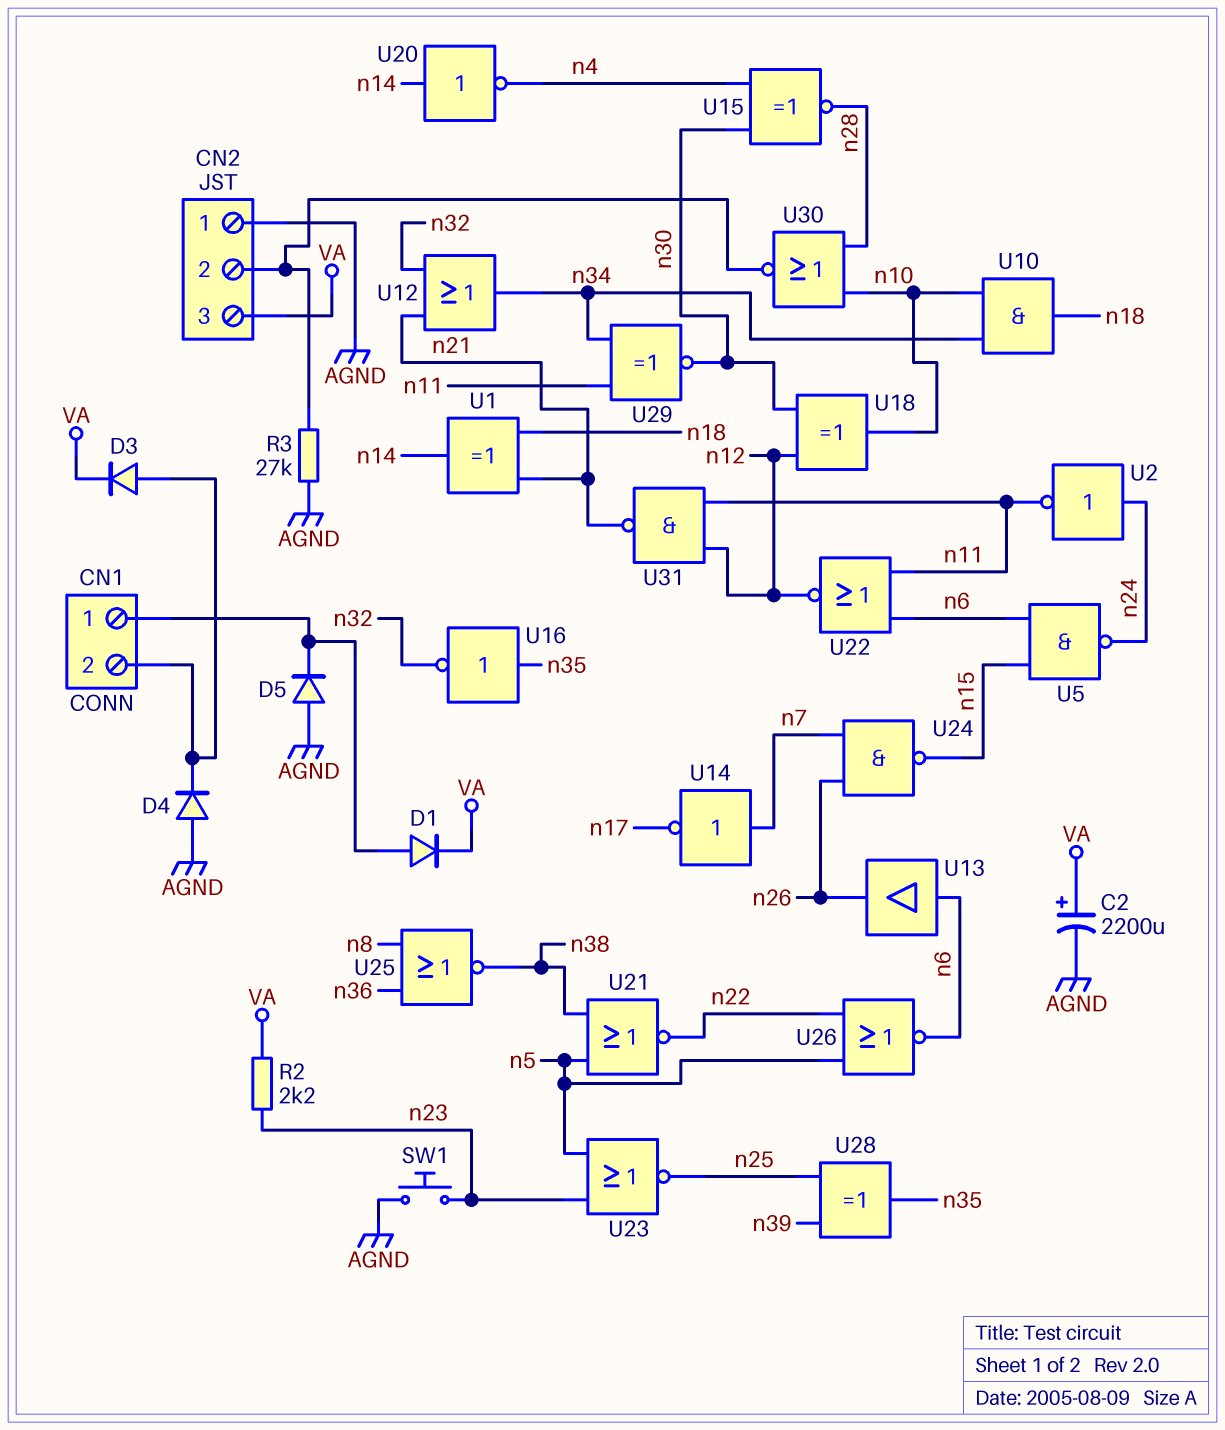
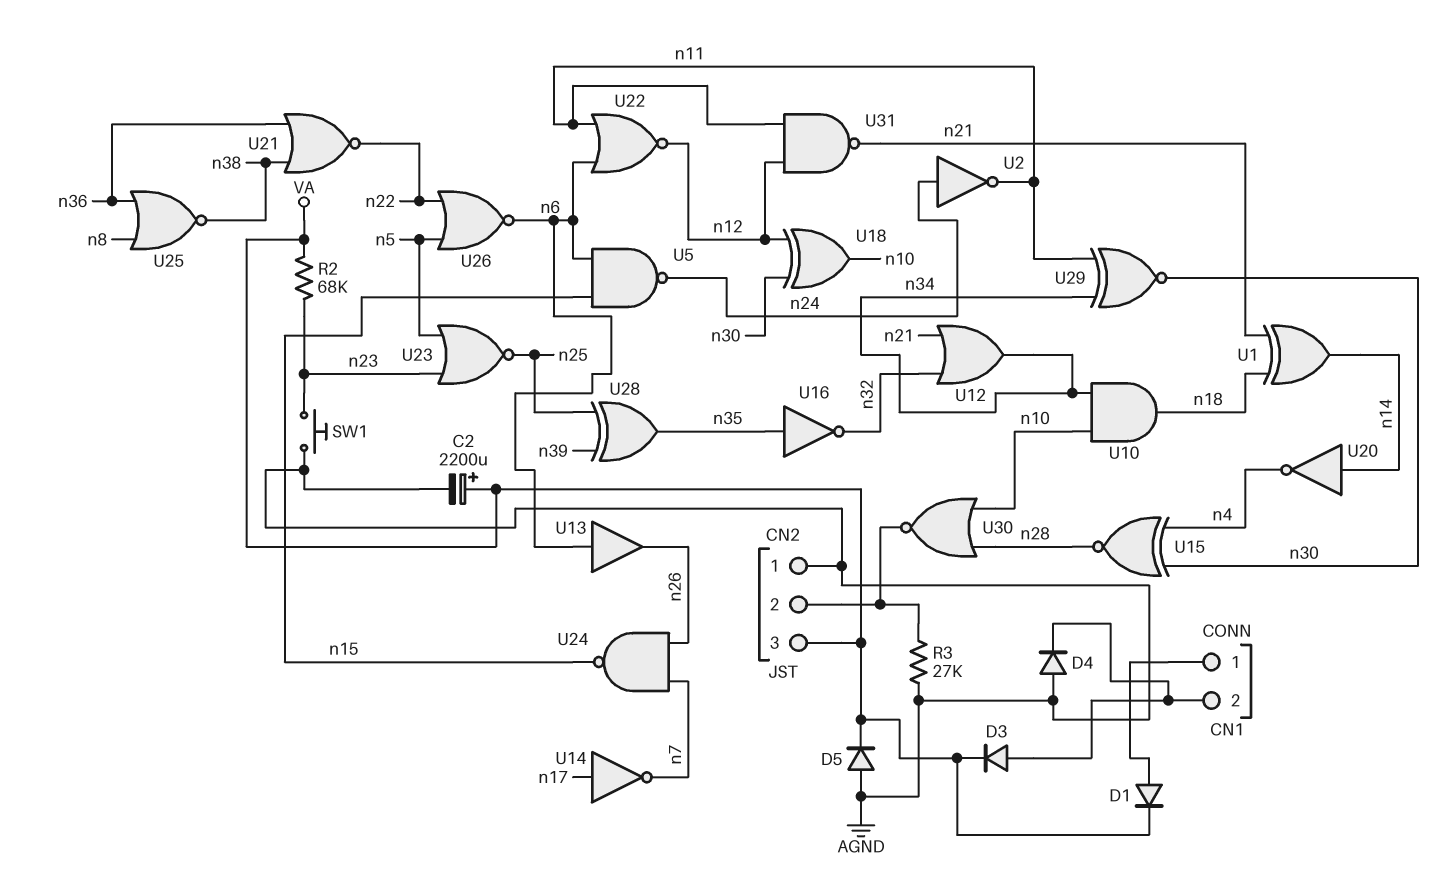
D5: diode (A AGND, K CN1/1) -> diode (A AGND, K VA)
R2: 2.2k (VA, n23) -> 68k (VA, n23)
U14: NOT (in n7, out n17) -> NOT (in n17, out n7)
U21: NOR (in n5, in n38, out n22) -> NOR (in n36, in n38, out n22)

